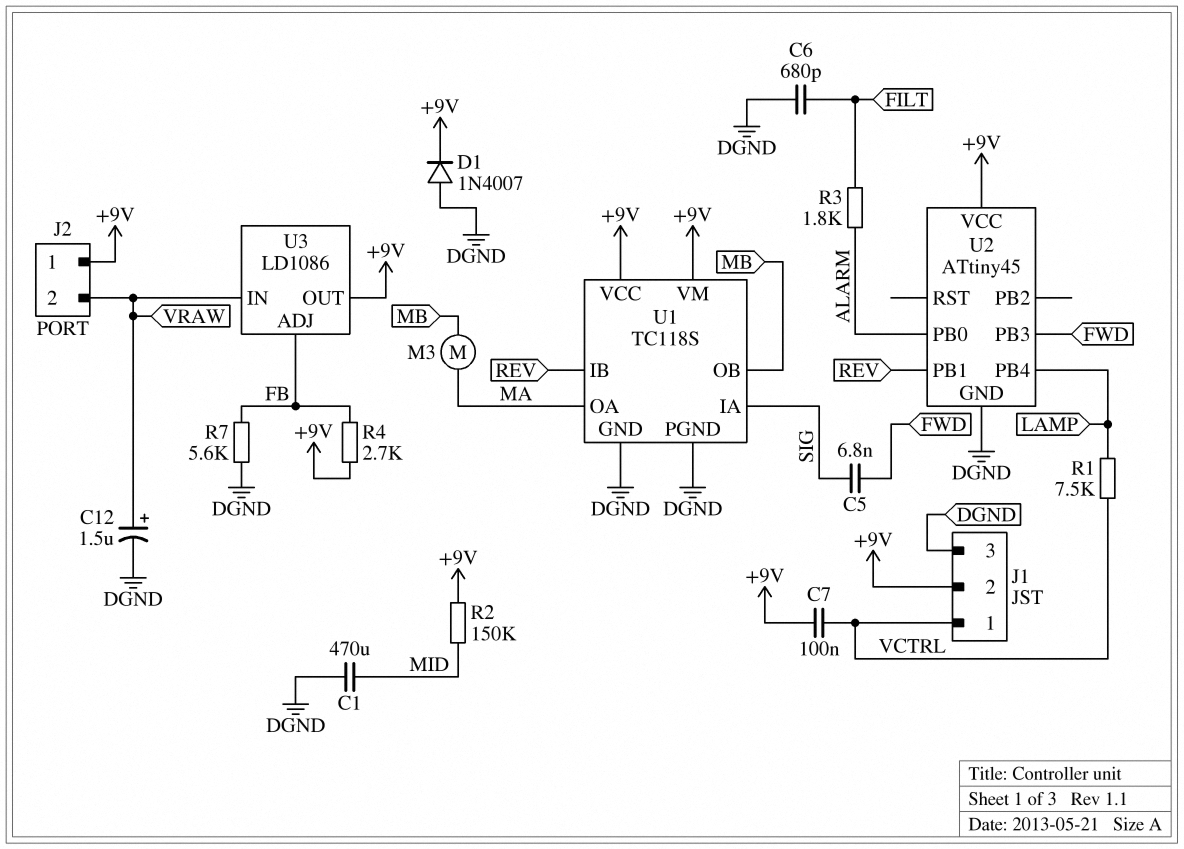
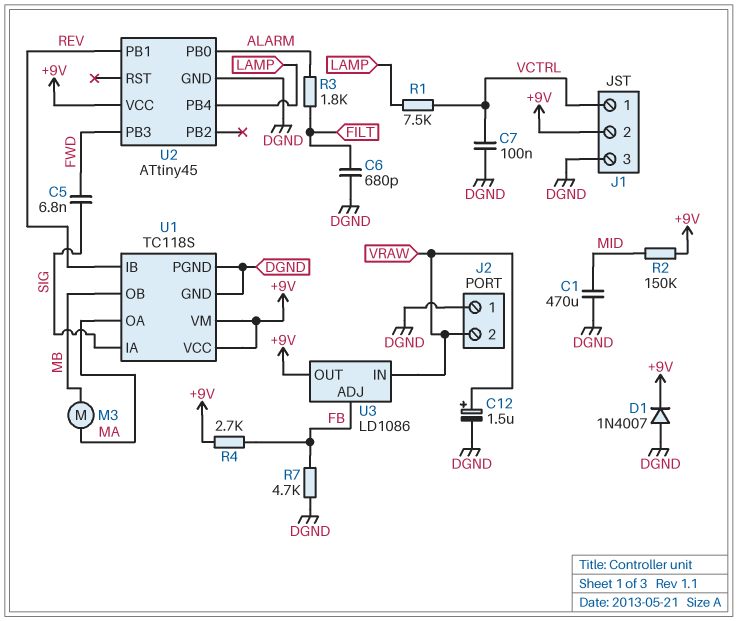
C7: 100nF (+9V, VCTRL) -> 100nF (DGND, VCTRL)
J2 pin 1: +9V -> DGND
R7: 5.6k (DGND, FB) -> 4.7k (DGND, FB)

